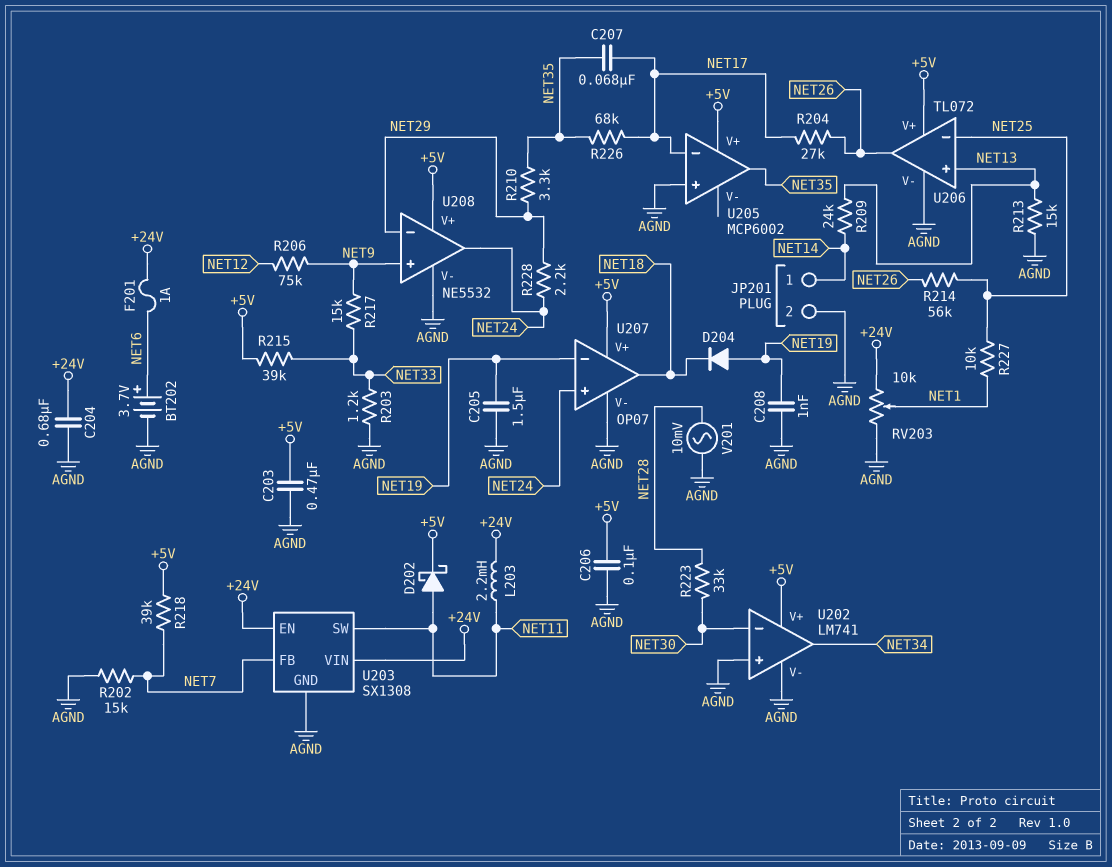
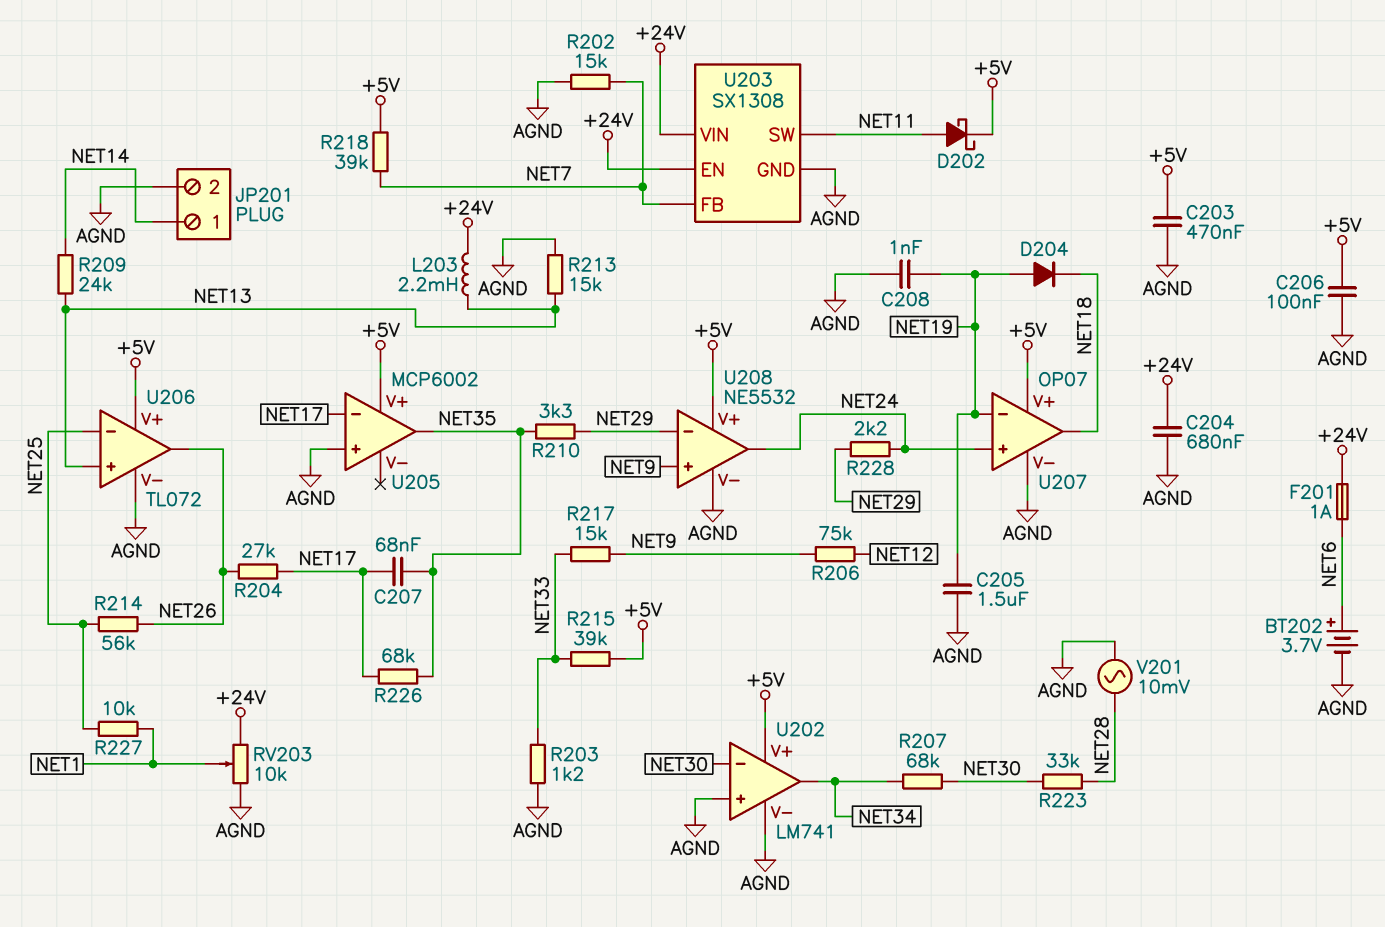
L203: 2.2mH (+24V, NET11) -> 2.2mH (+24V, NET13)
R207: none -> 68k (NET30, NET34)

